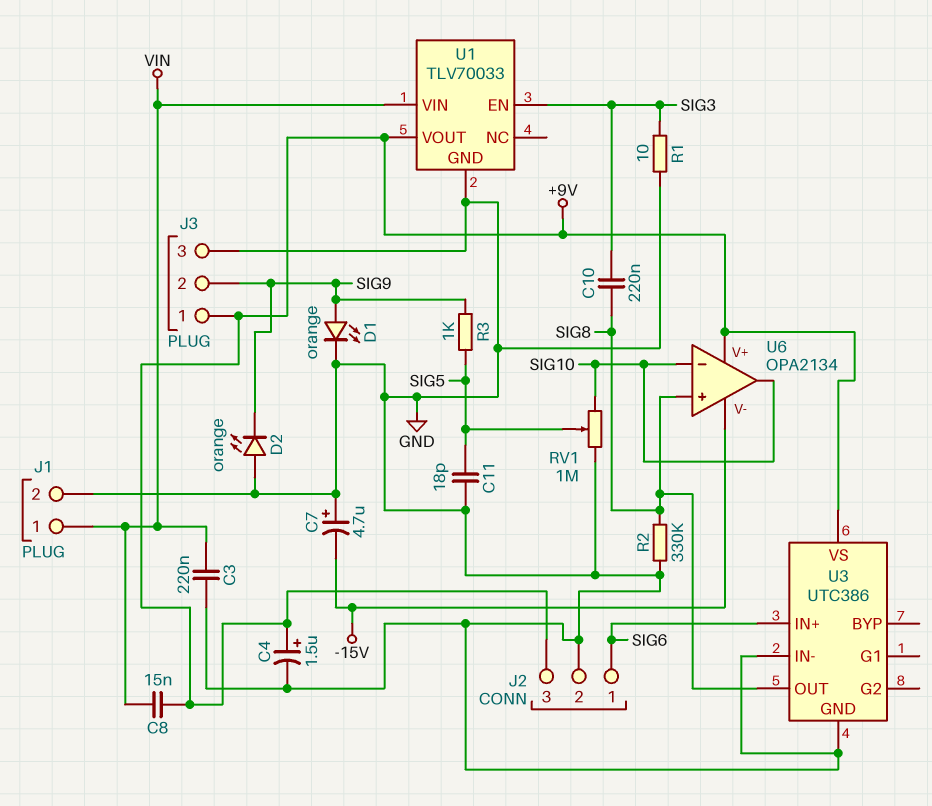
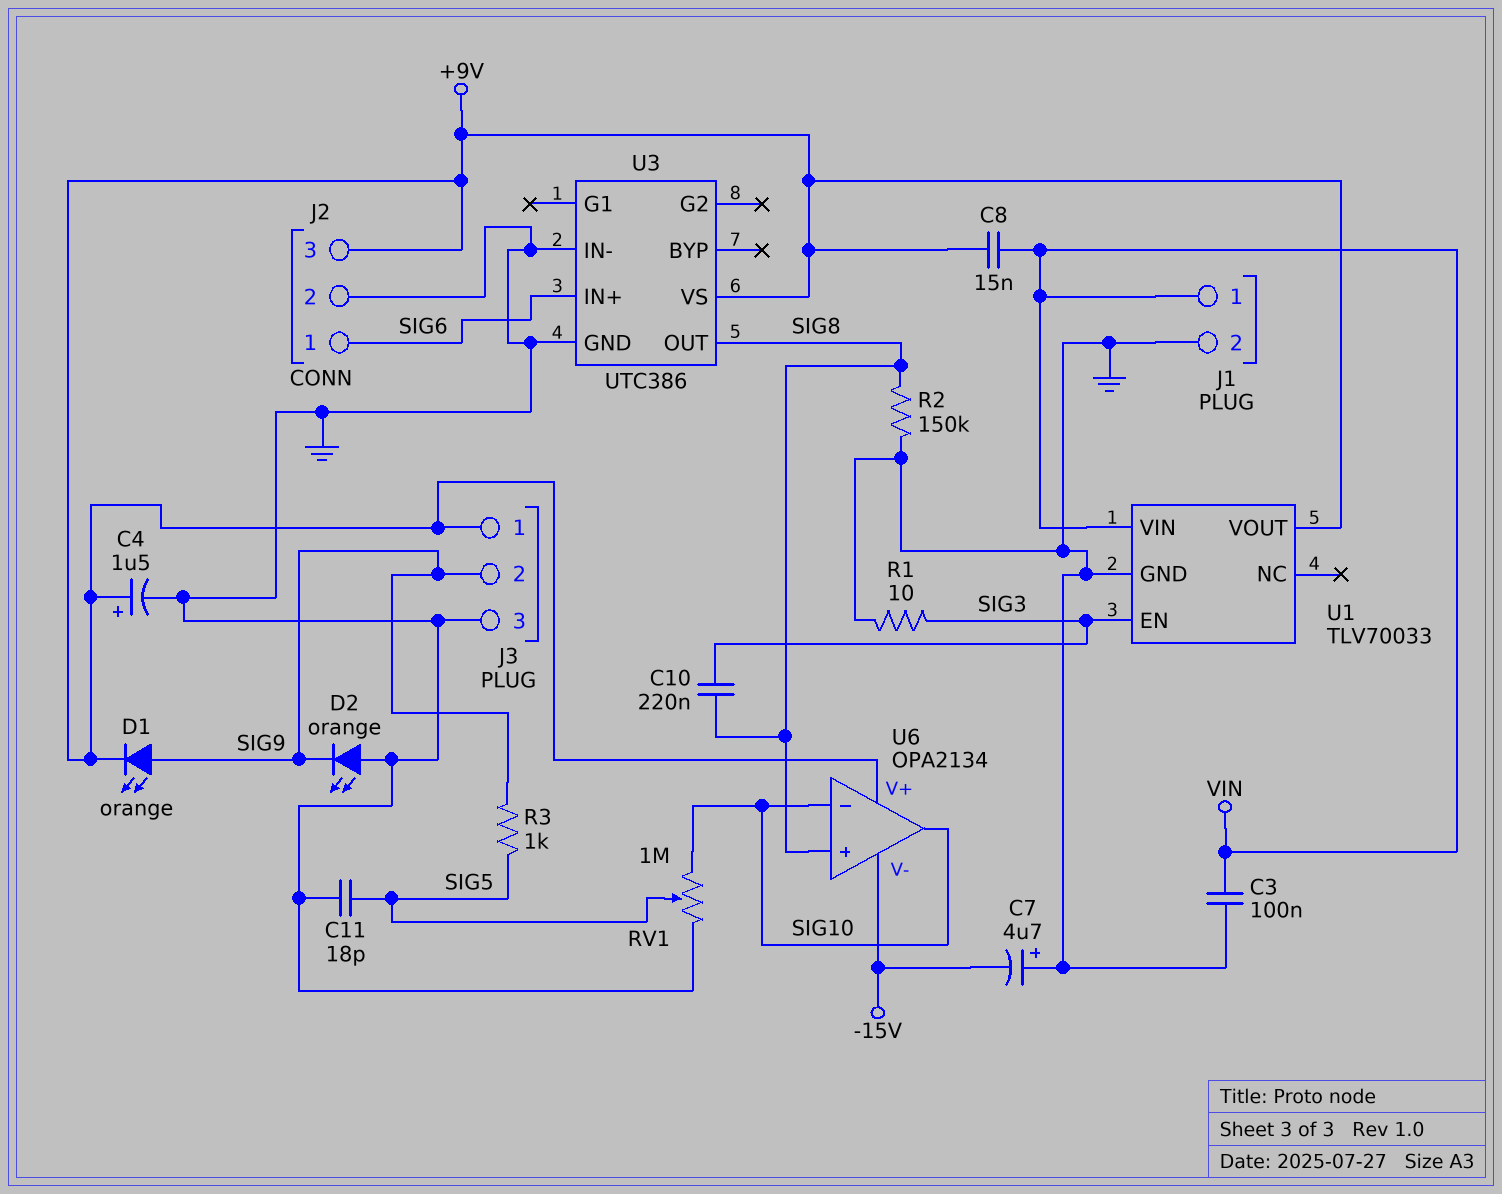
C3: 220nF (GND, VIN) -> 100nF (GND, VIN)
D1: LED orange (A SIG9, K GND) -> LED orange (A SIG9, K +9V)
R2: 330k (GND, SIG8) -> 150k (GND, SIG8)

